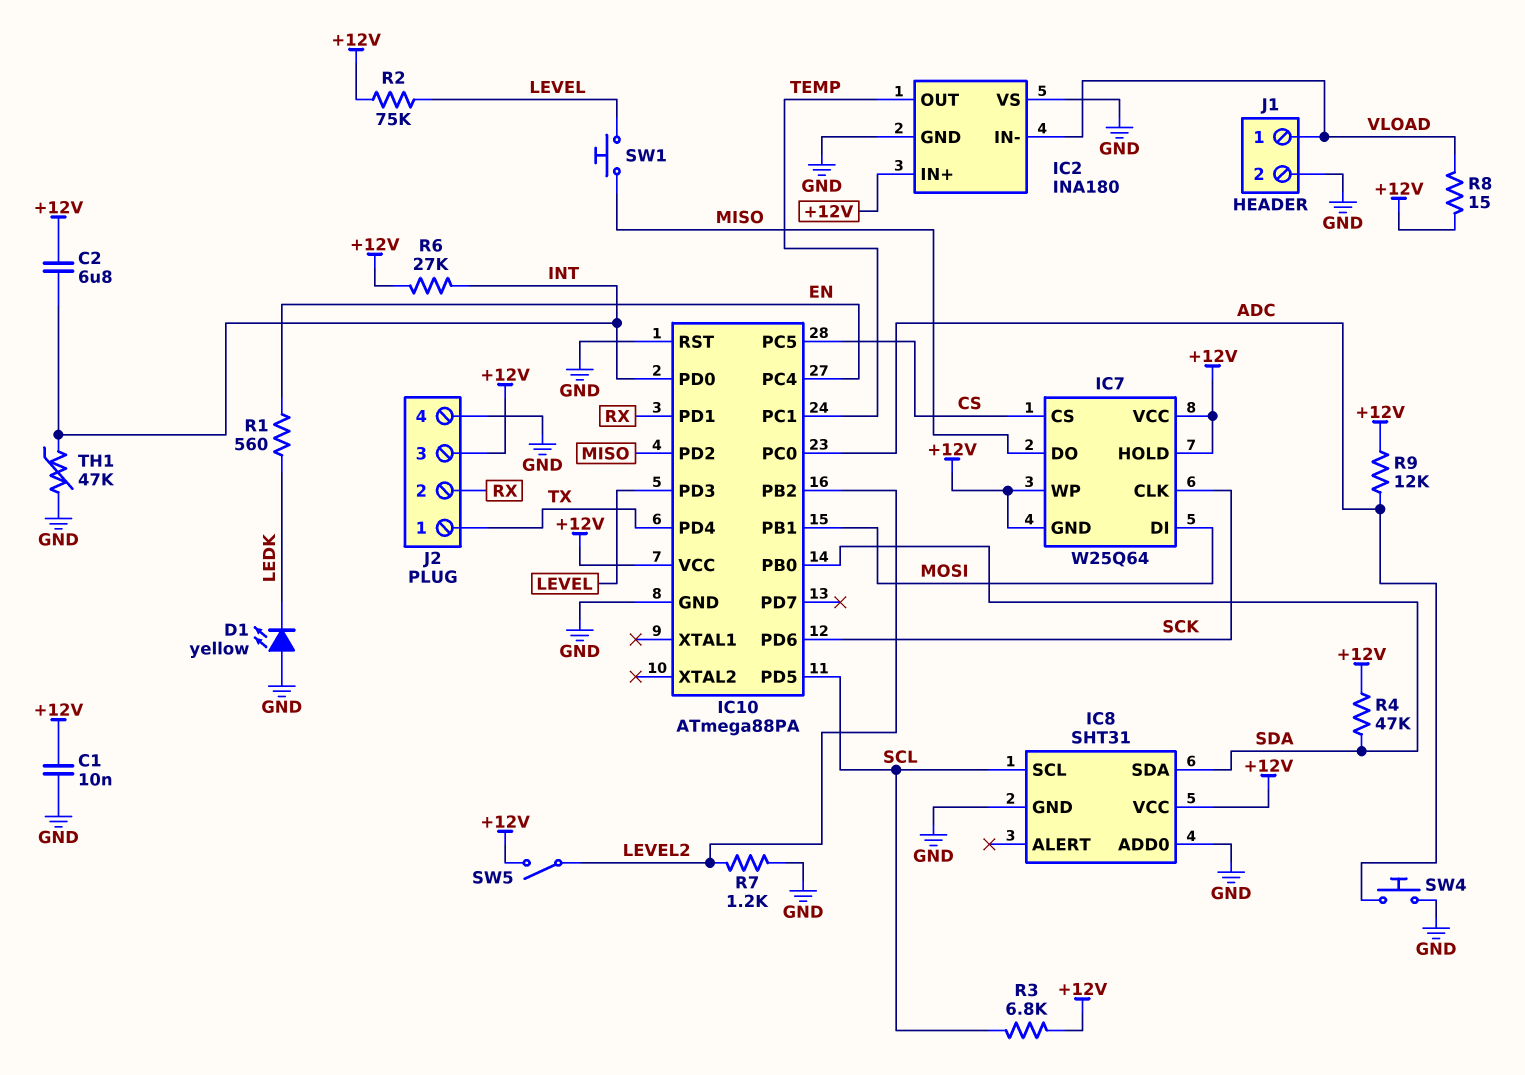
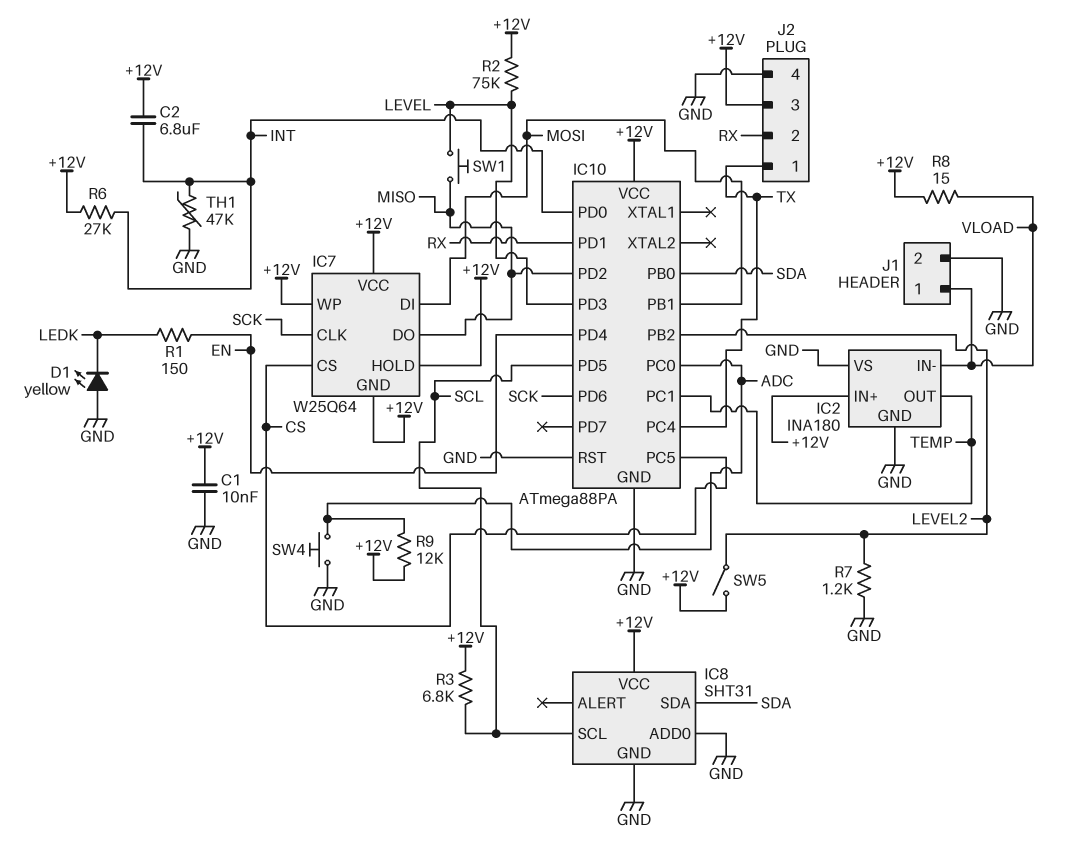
IC10 pin PC4: EN -> TX
IC10 pin PD4: TX -> EN
R1: 560 (EN, LEDK) -> 150 (EN, LEDK)
R4: 47k (+12V, SDA) -> none

